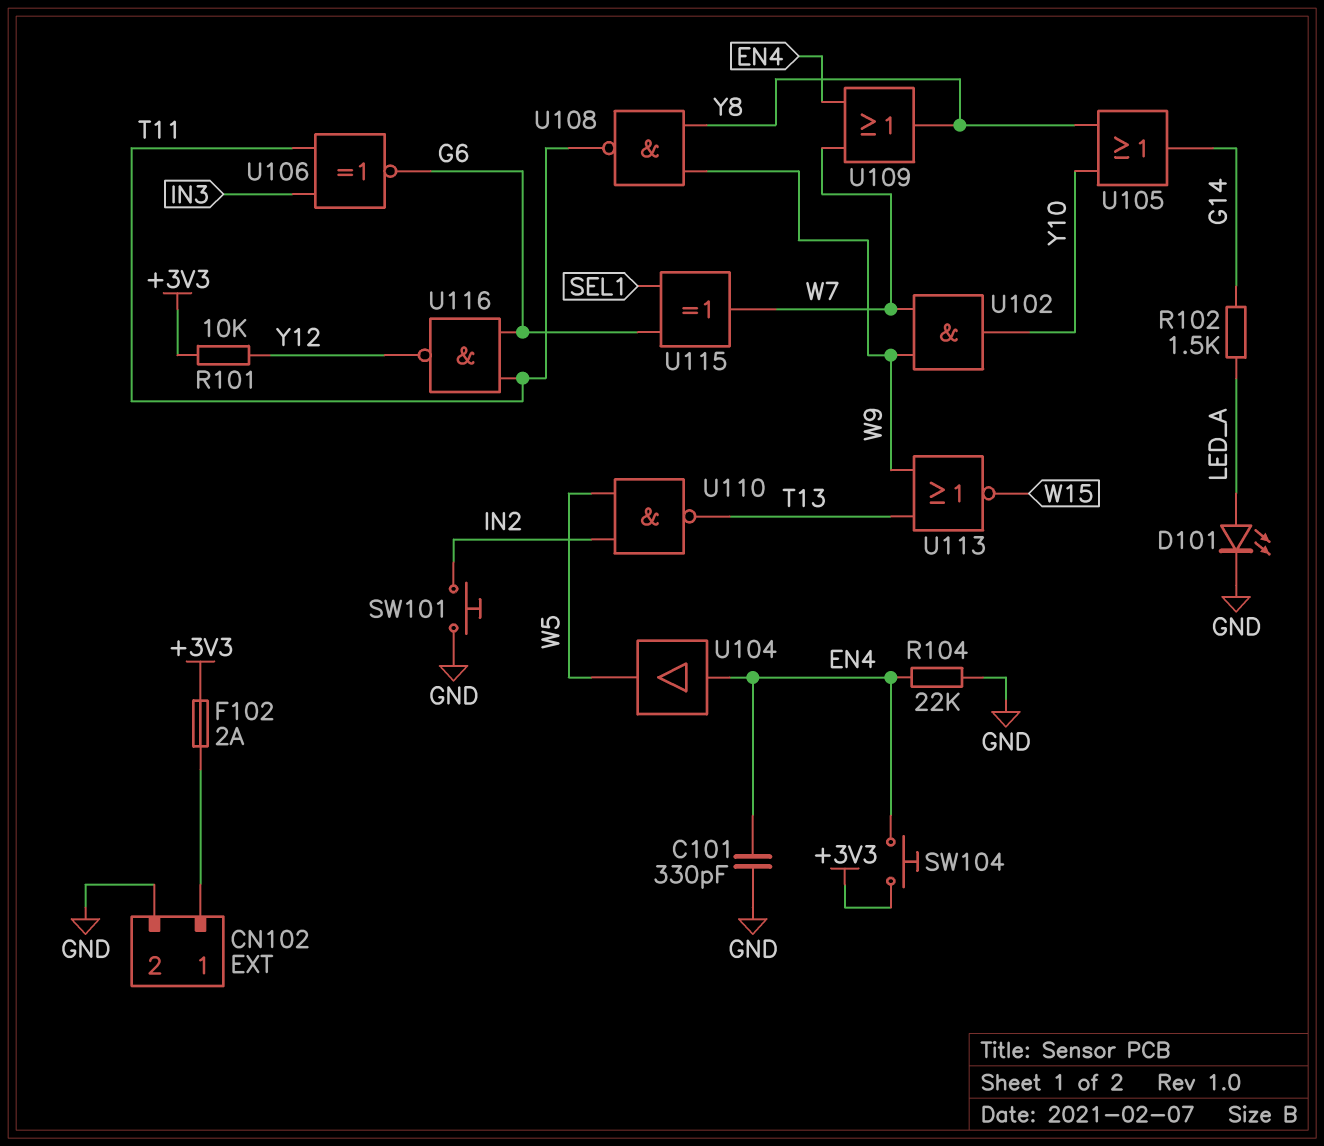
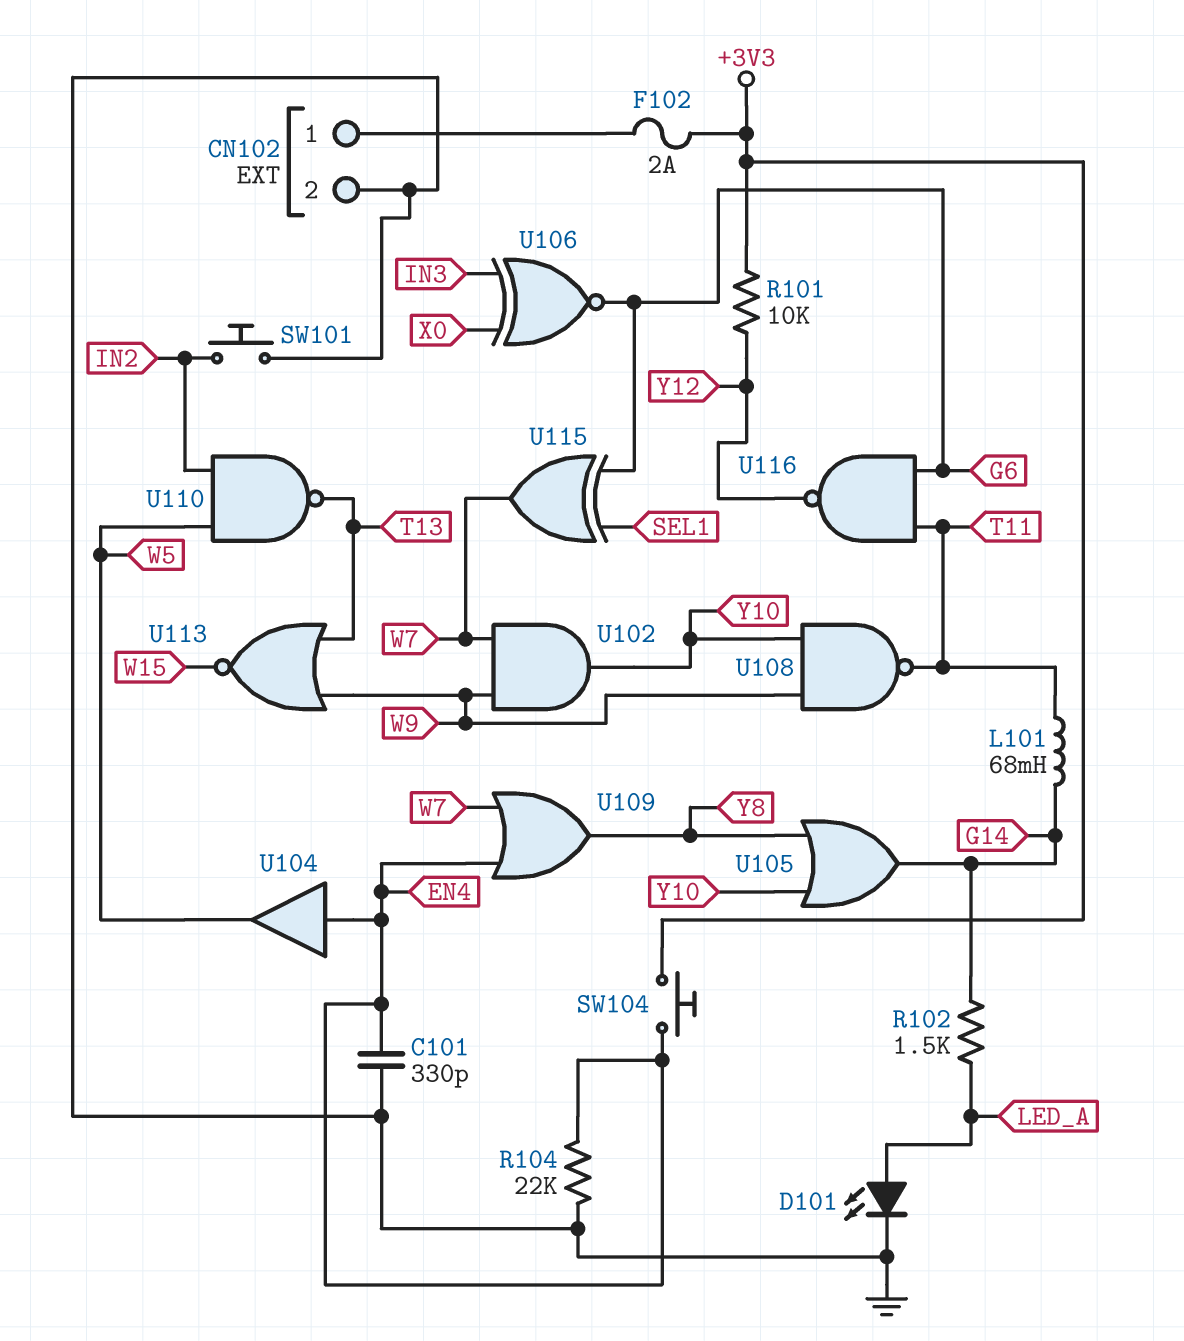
L101: none -> 68mH (G14, T11)
U106: XNOR (in IN3, in T11, out G6) -> XNOR (in IN3, in X0, out G6)
U108: NAND (in W9, in Y8, out T11) -> NAND (in W9, in Y10, out T11)

